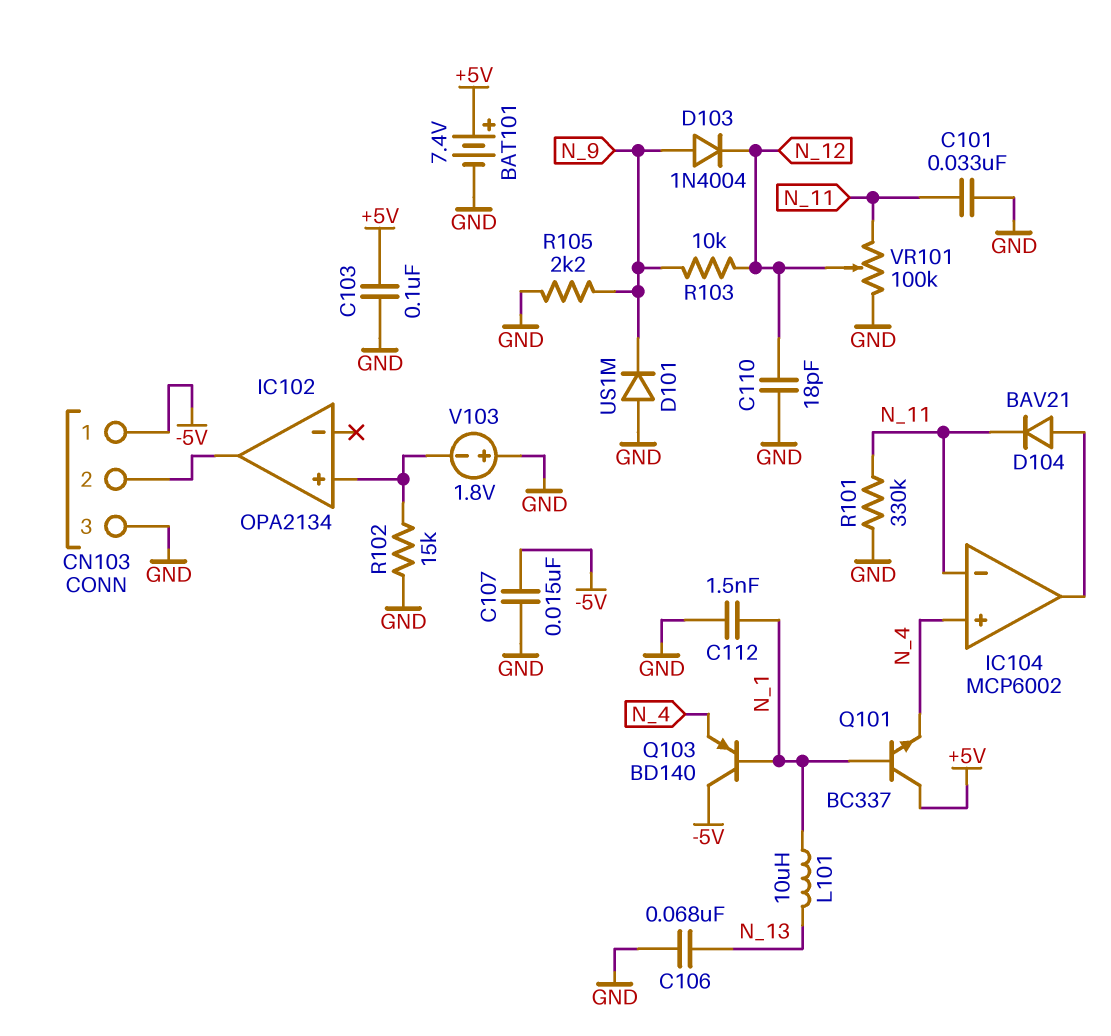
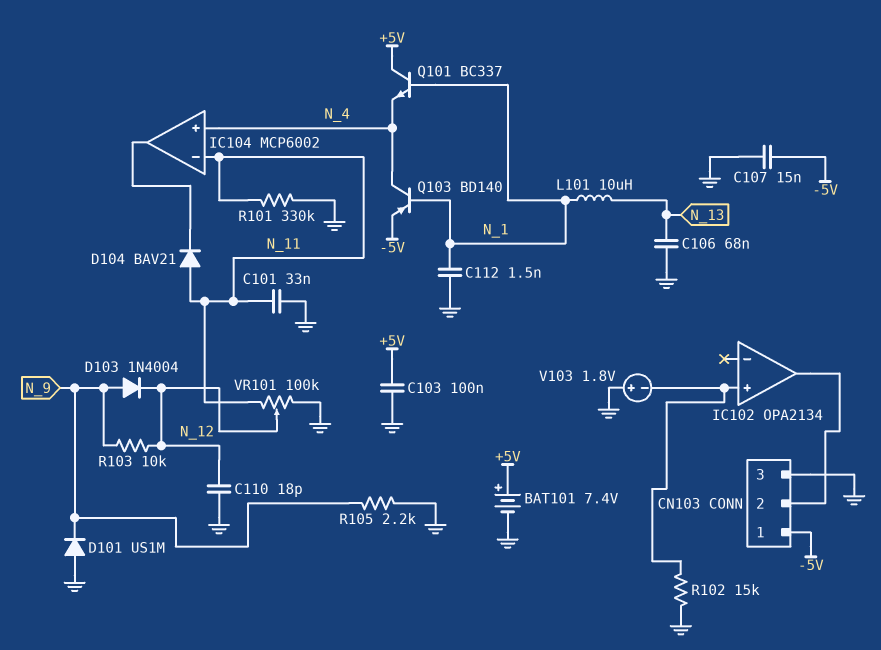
D104: diode BAV21 (A IC104/out, K N_11) -> diode BAV21 (A N_11, K IC104/out)
Q103: PNP BD140 (B N_1, C -5V, E N_4) -> PNP BD140 (B N_1, C N_4, E -5V)

